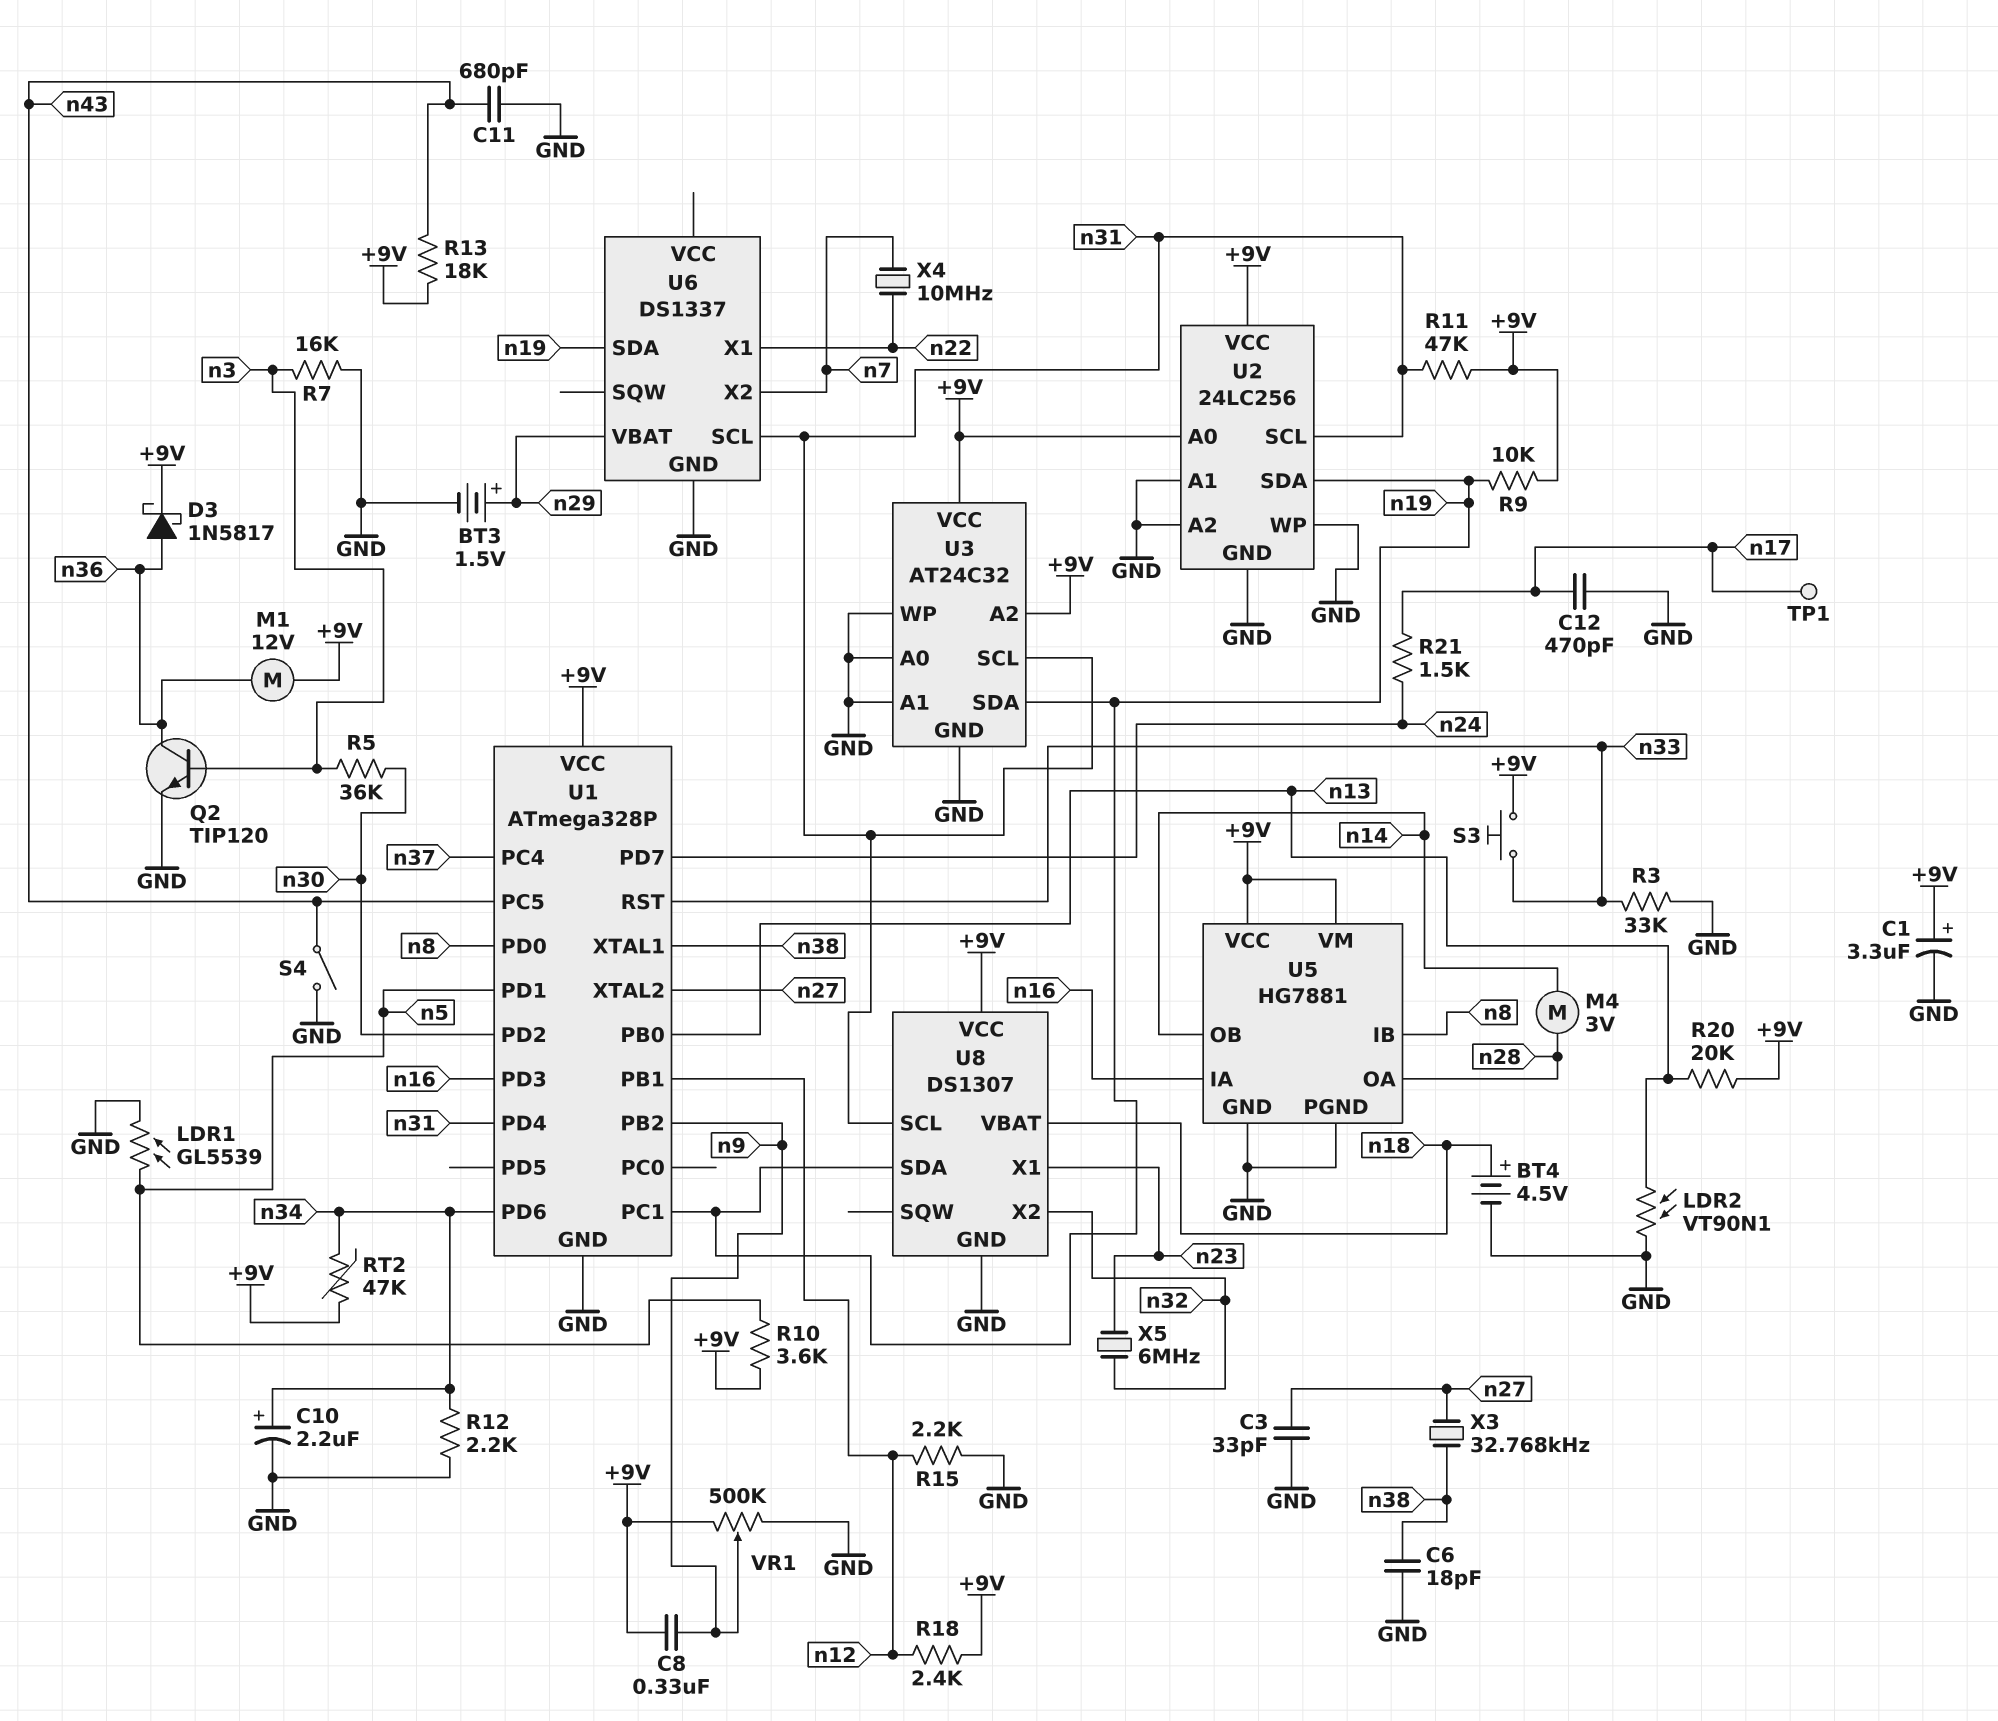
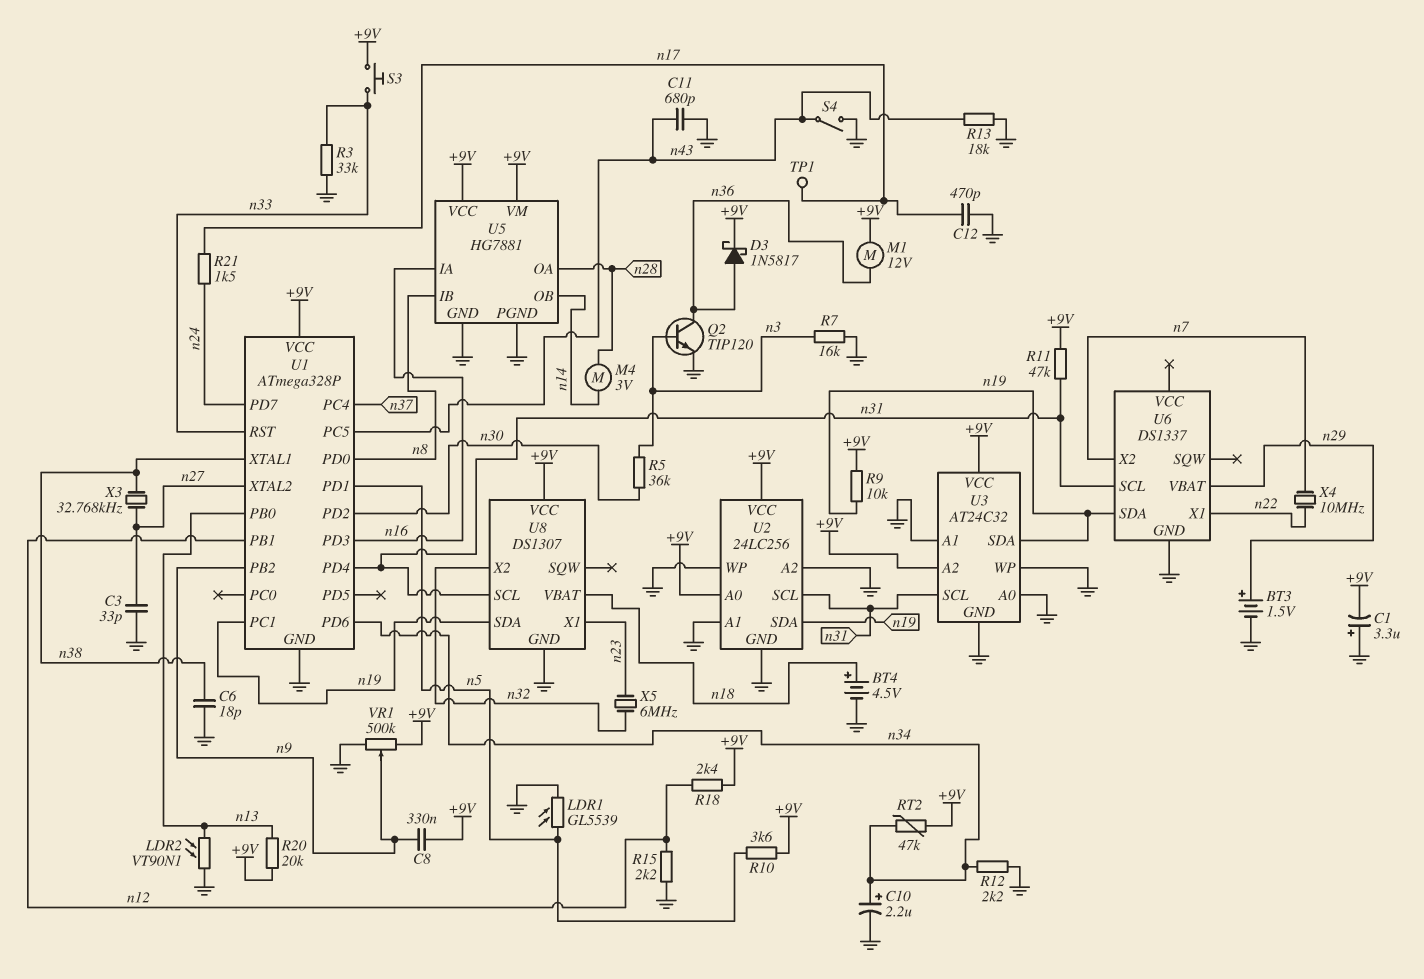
C1: 3.3uF (plus +9V, minus GND) -> 3.3uF (plus GND, minus +9V)
R13: 18k (+9V, n43) -> 18k (GND, n43)

